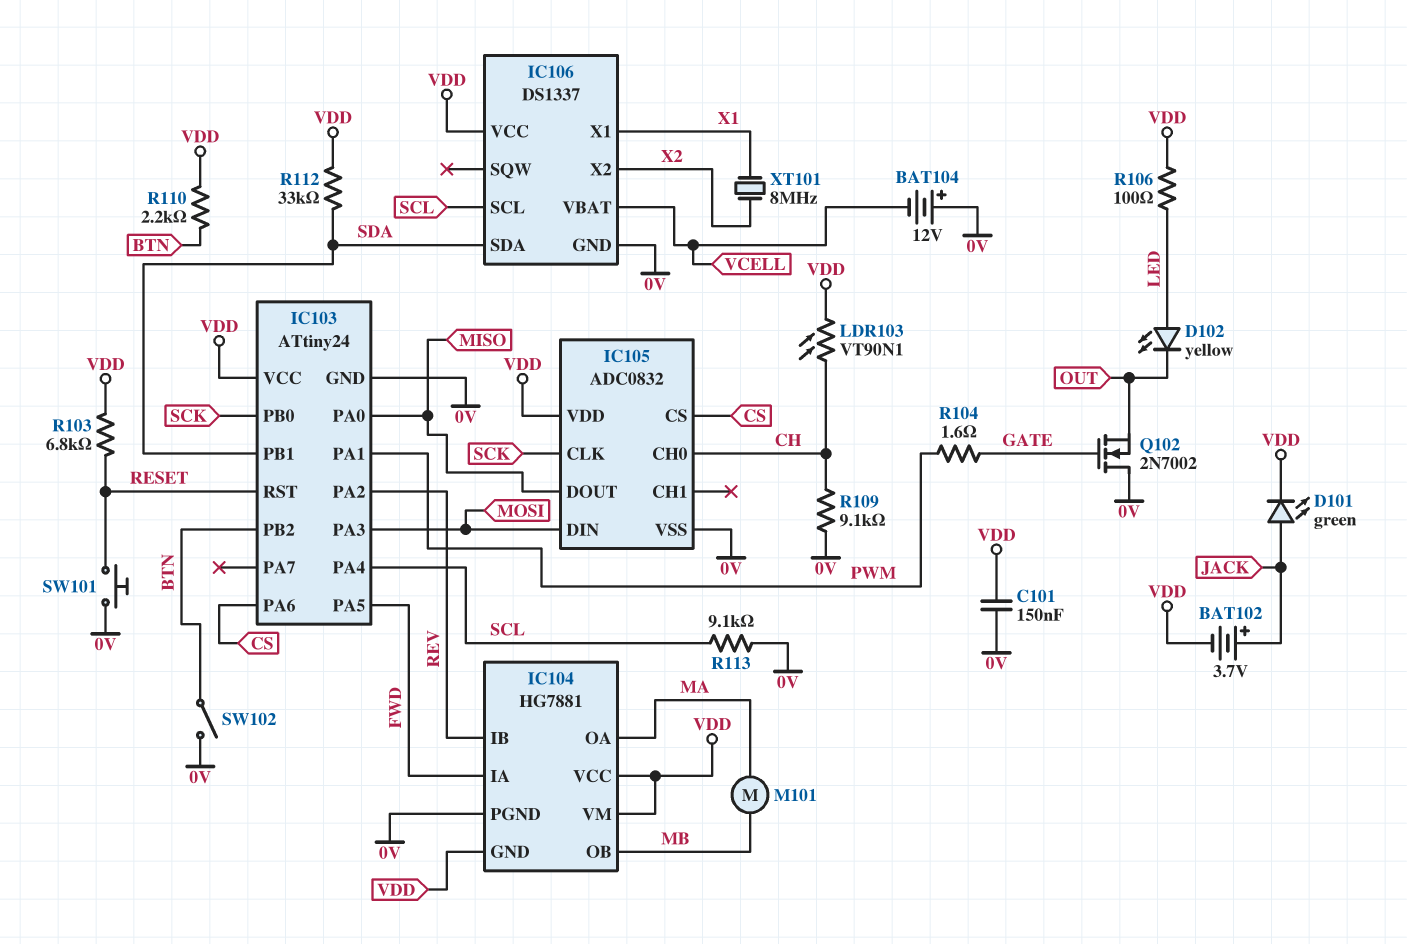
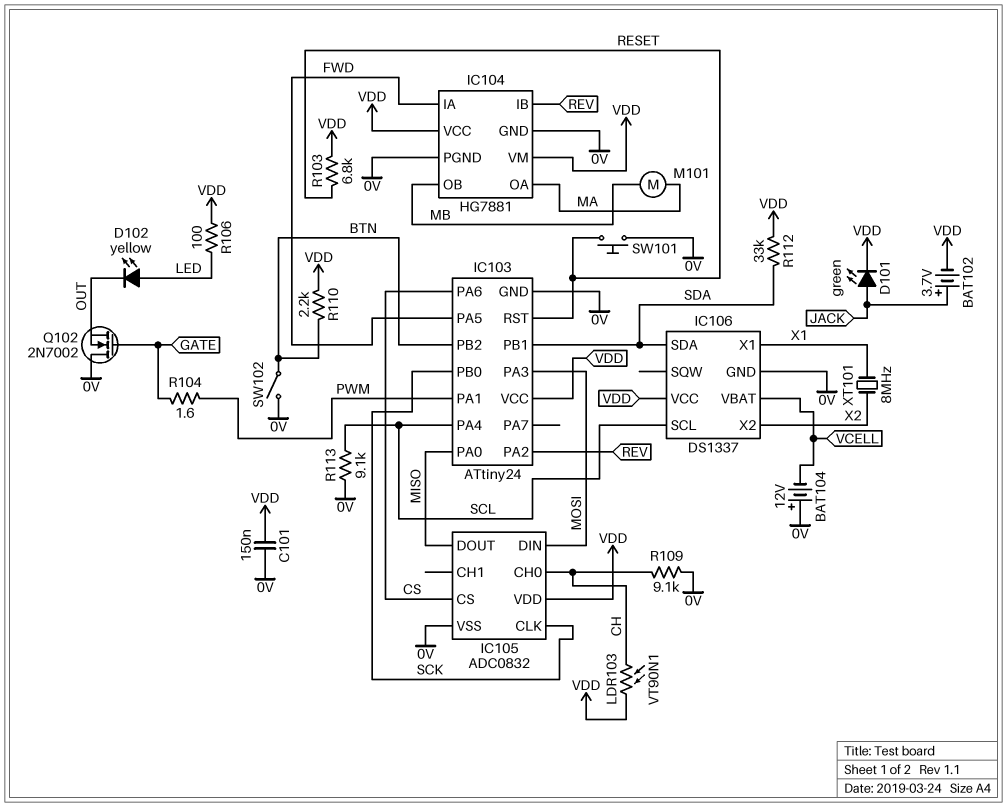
IC104 pin GND: VDD -> 0V

